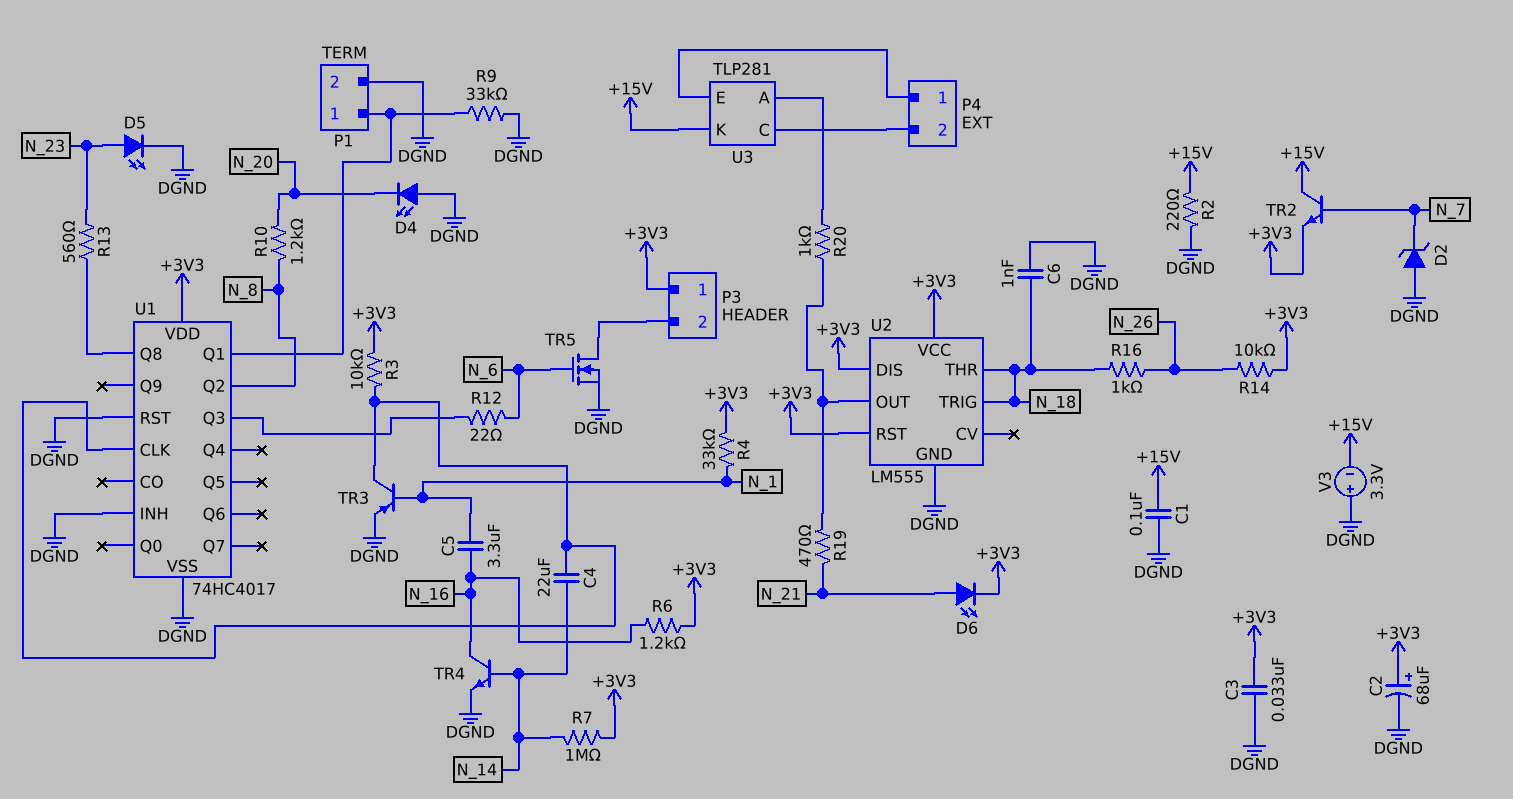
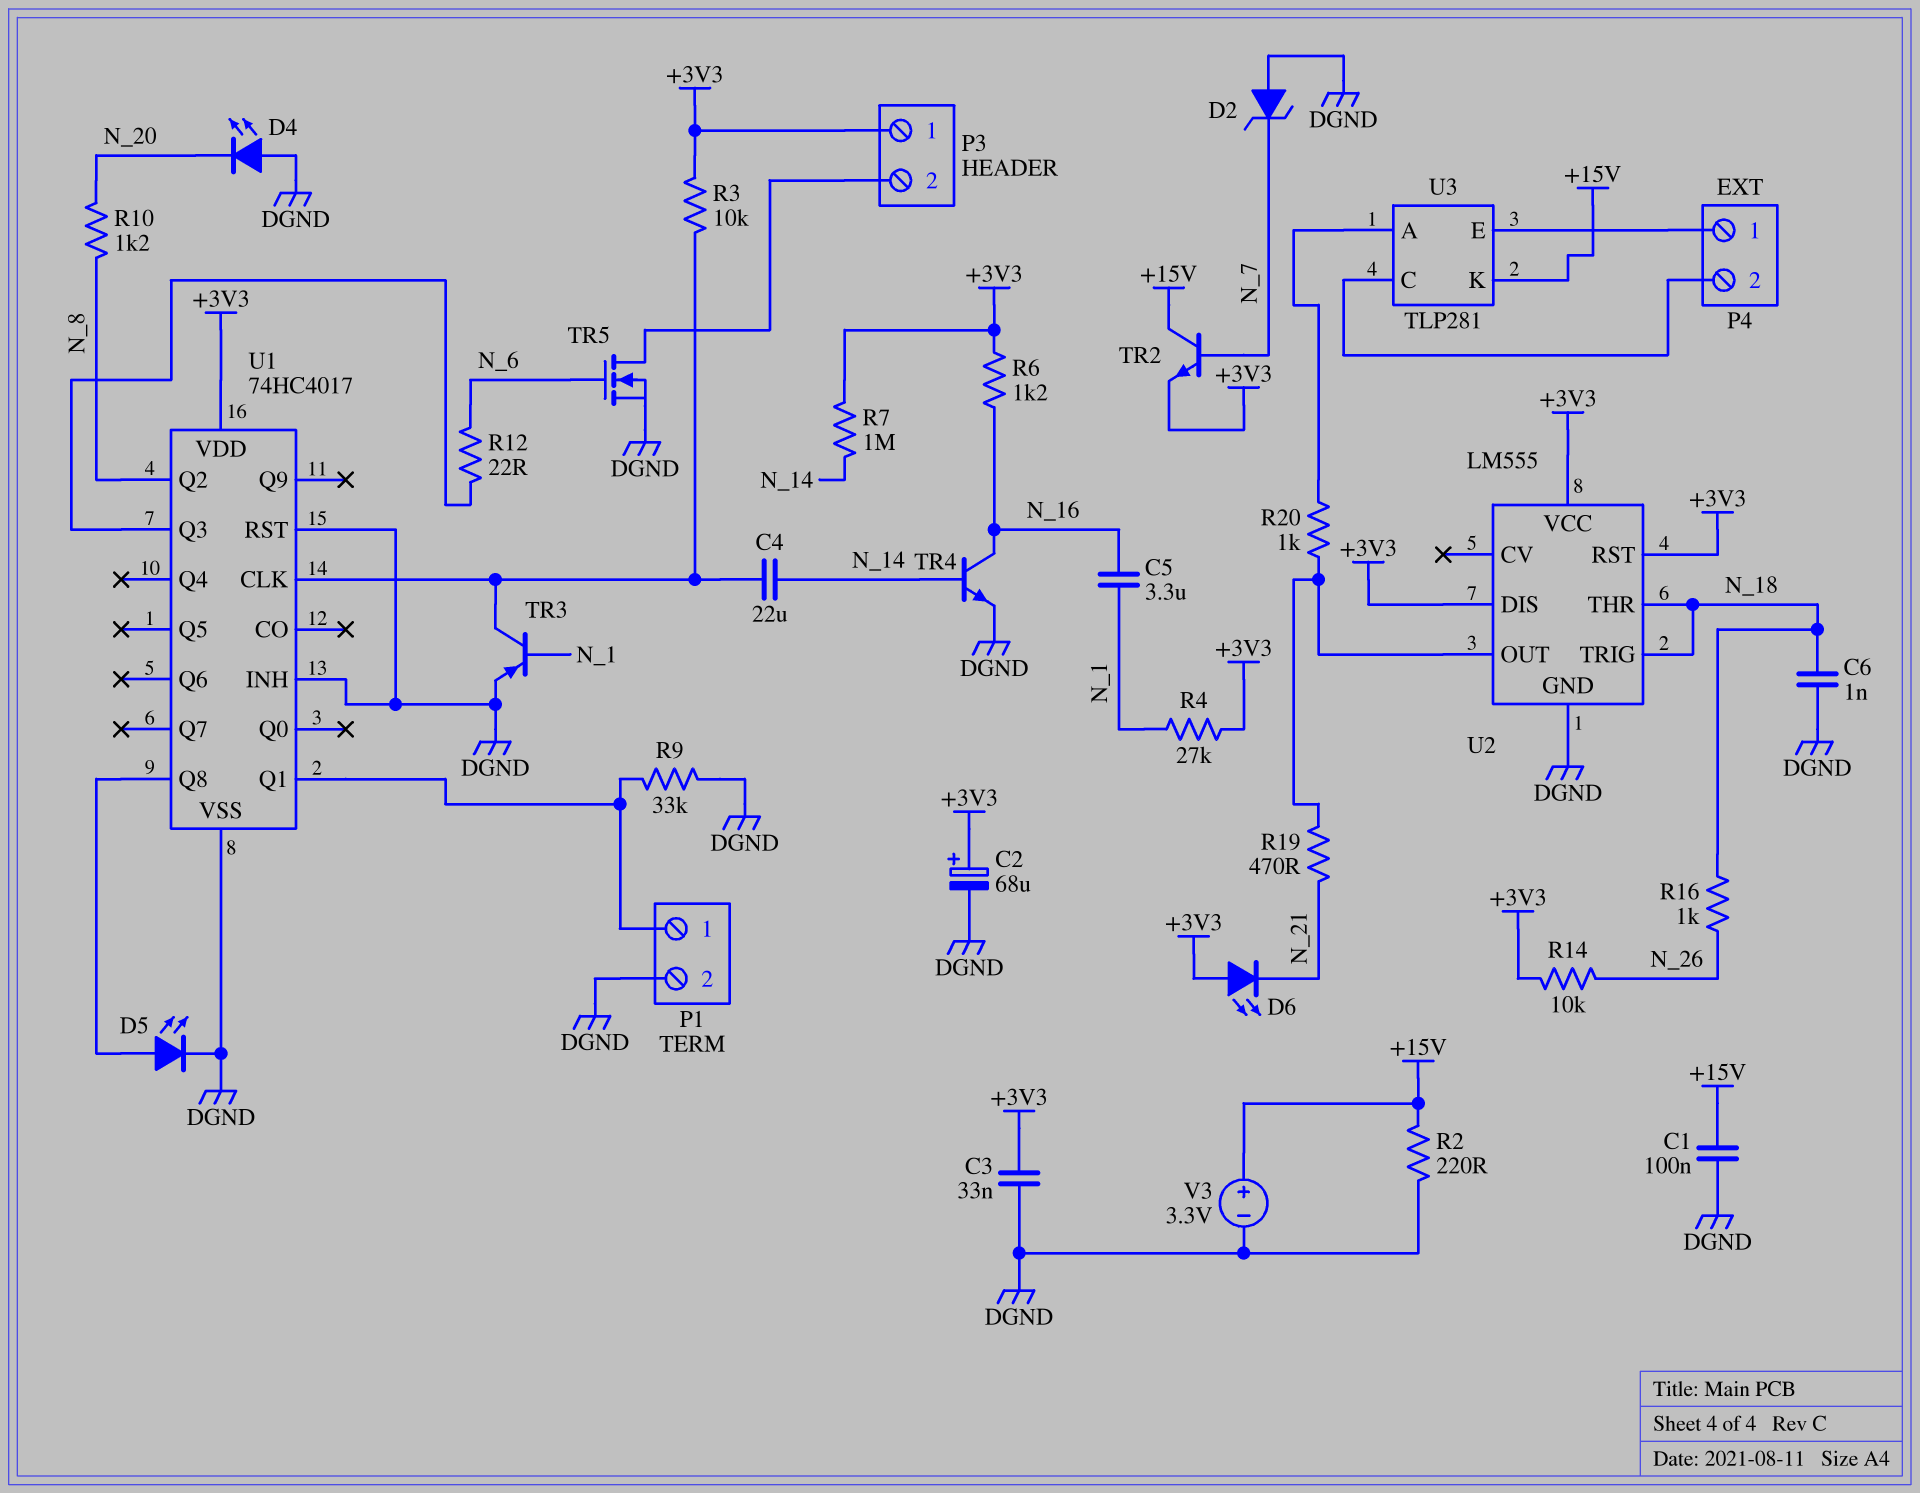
D5: LED (A N_23, K DGND) -> LED (A U1/Q8, K DGND)
D6: LED (A N_21, K +3V3) -> LED (A +3V3, K N_21)
R4: 33k (+3V3, N_1) -> 27k (+3V3, N_1)
R13: 560 (N_23, U1/Q8) -> none
V3: 3.3V (plus DGND, minus +15V) -> 3.3V (plus +15V, minus DGND)

